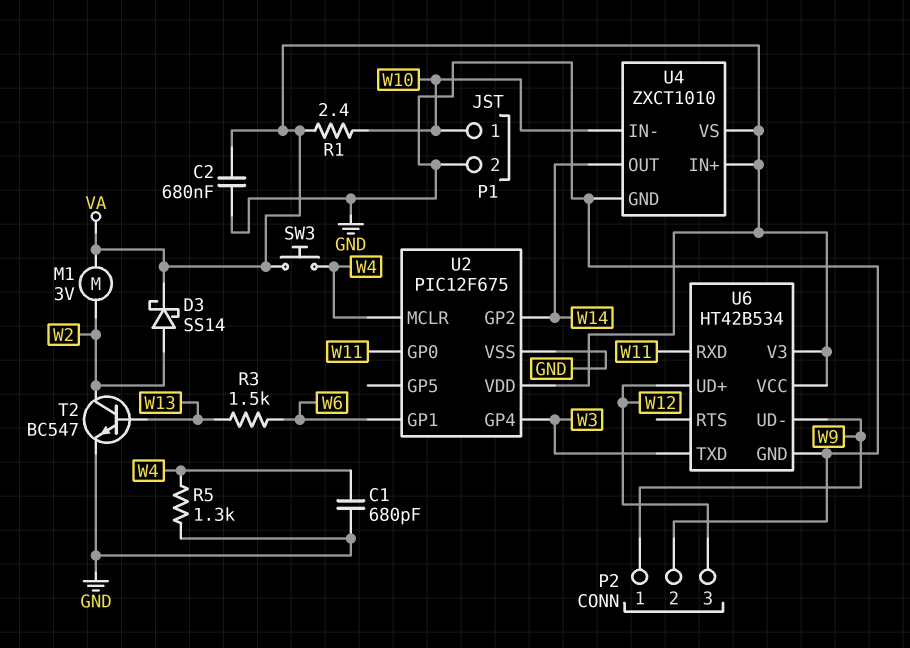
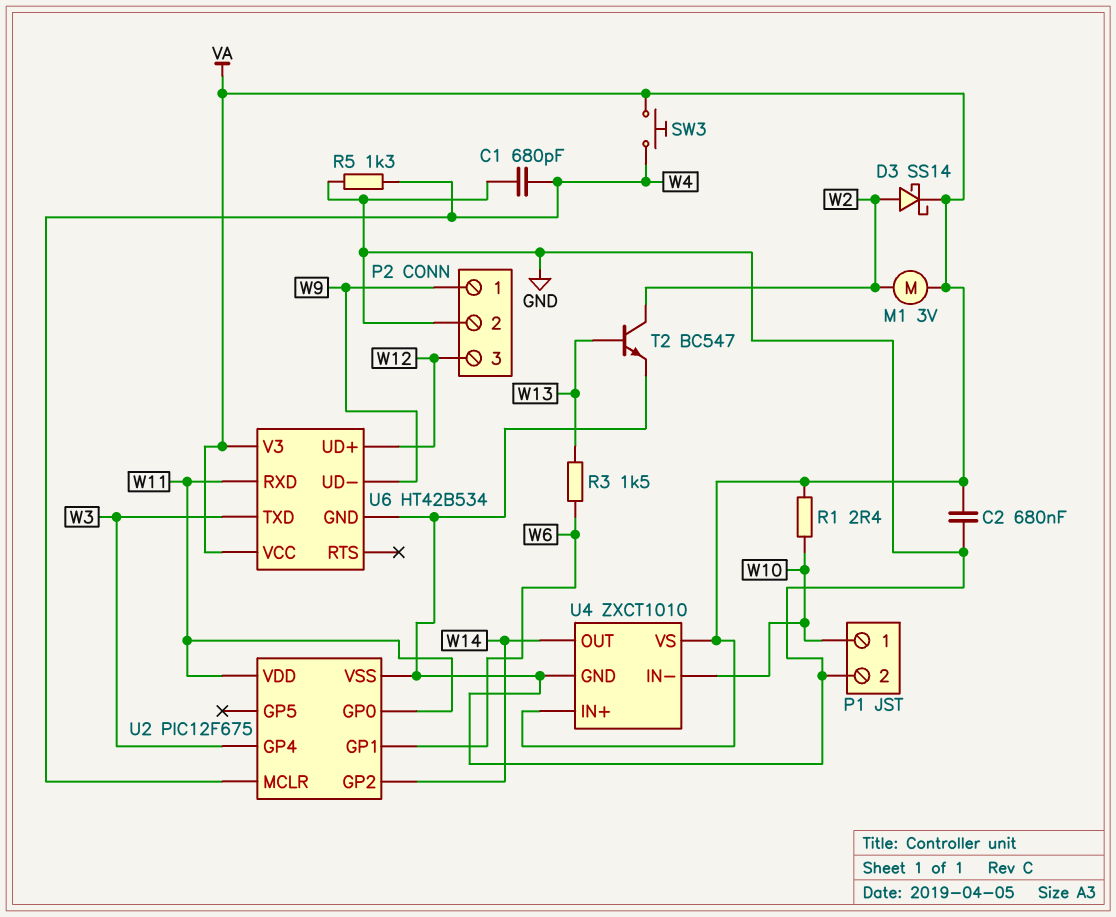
U2 pin VDD: VA -> W11

